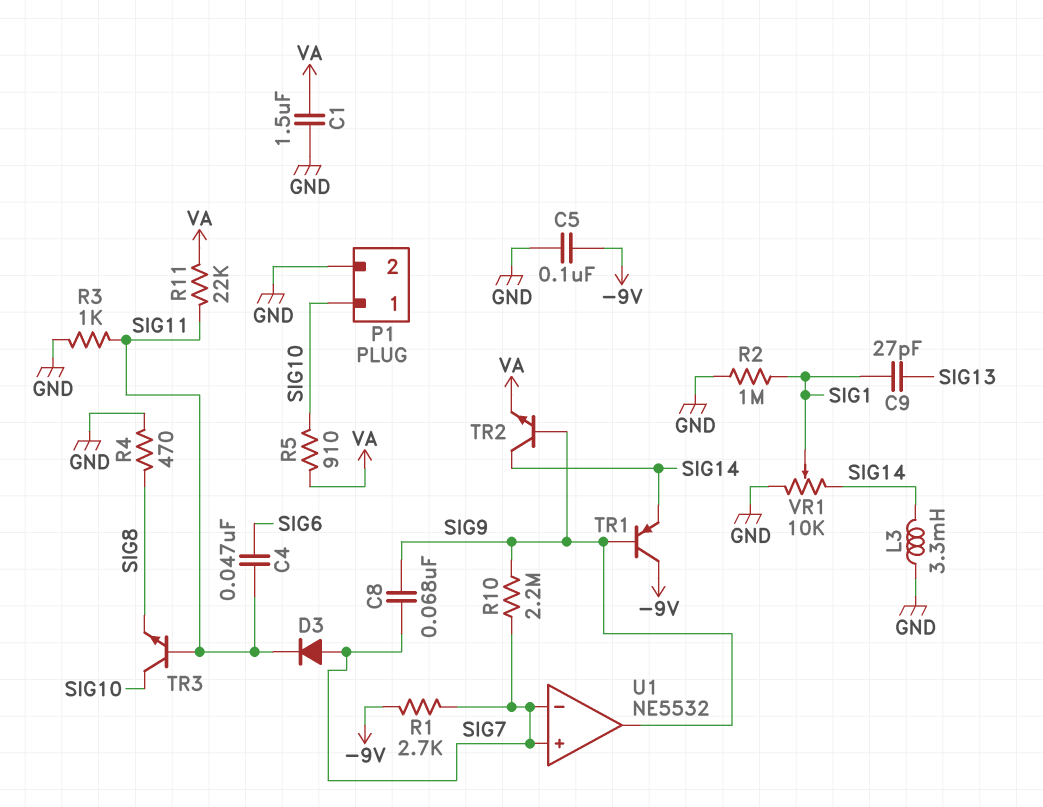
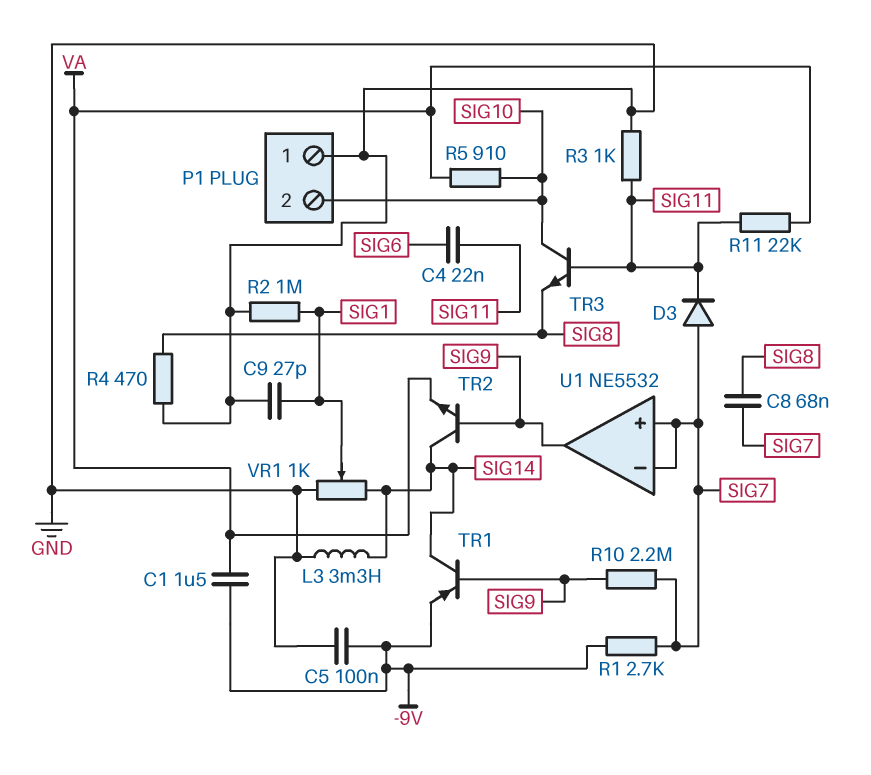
C1: 1.5uF (GND, VA) -> 1.5uF (-9V, VA)
C4: 47nF (SIG6, SIG11) -> 22nF (SIG6, SIG11)
C8: 68nF (SIG7, SIG9) -> 68nF (SIG7, SIG8)
C9: 27pF (SIG1, SIG13) -> 27pF (GND, SIG1)
P1 pin 1: SIG10 -> GND
P1 pin 2: GND -> SIG10
TR1: PNP (B SIG9, C -9V, E SIG14) -> PNP (B SIG9, C SIG14, E -9V)
VR1: 10k (GND, SIG14, wiper SIG1) -> 1k (GND, SIG14, wiper SIG1)

